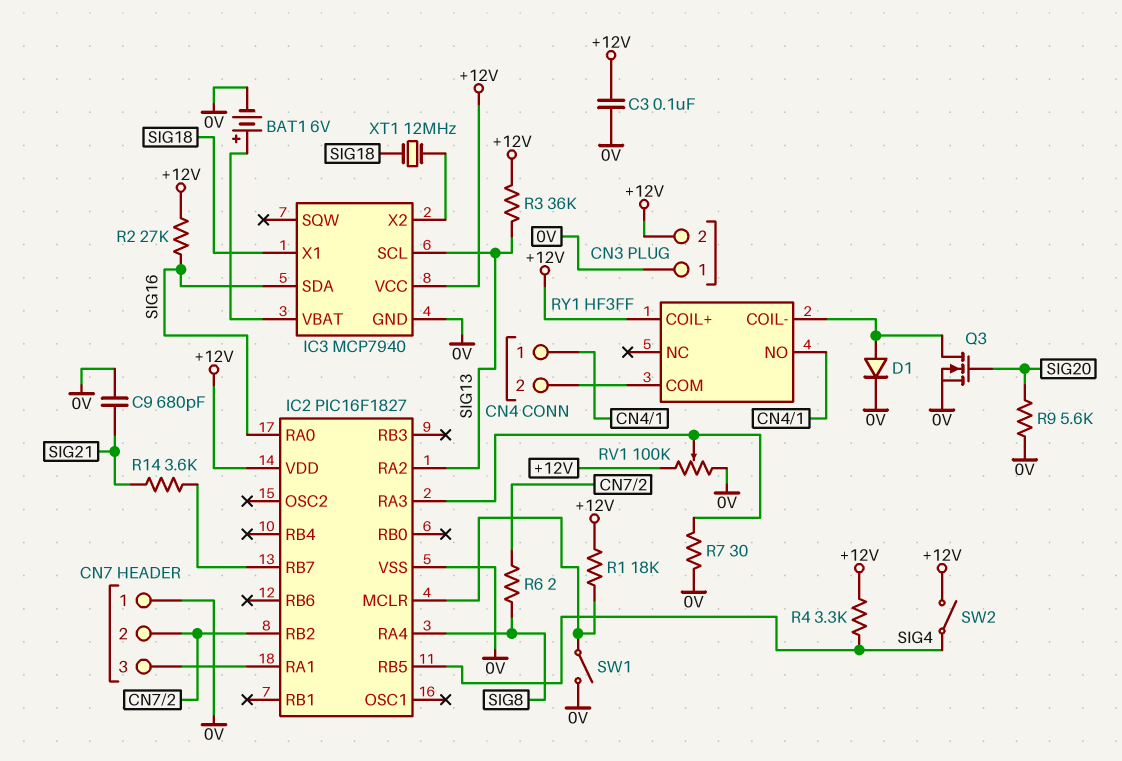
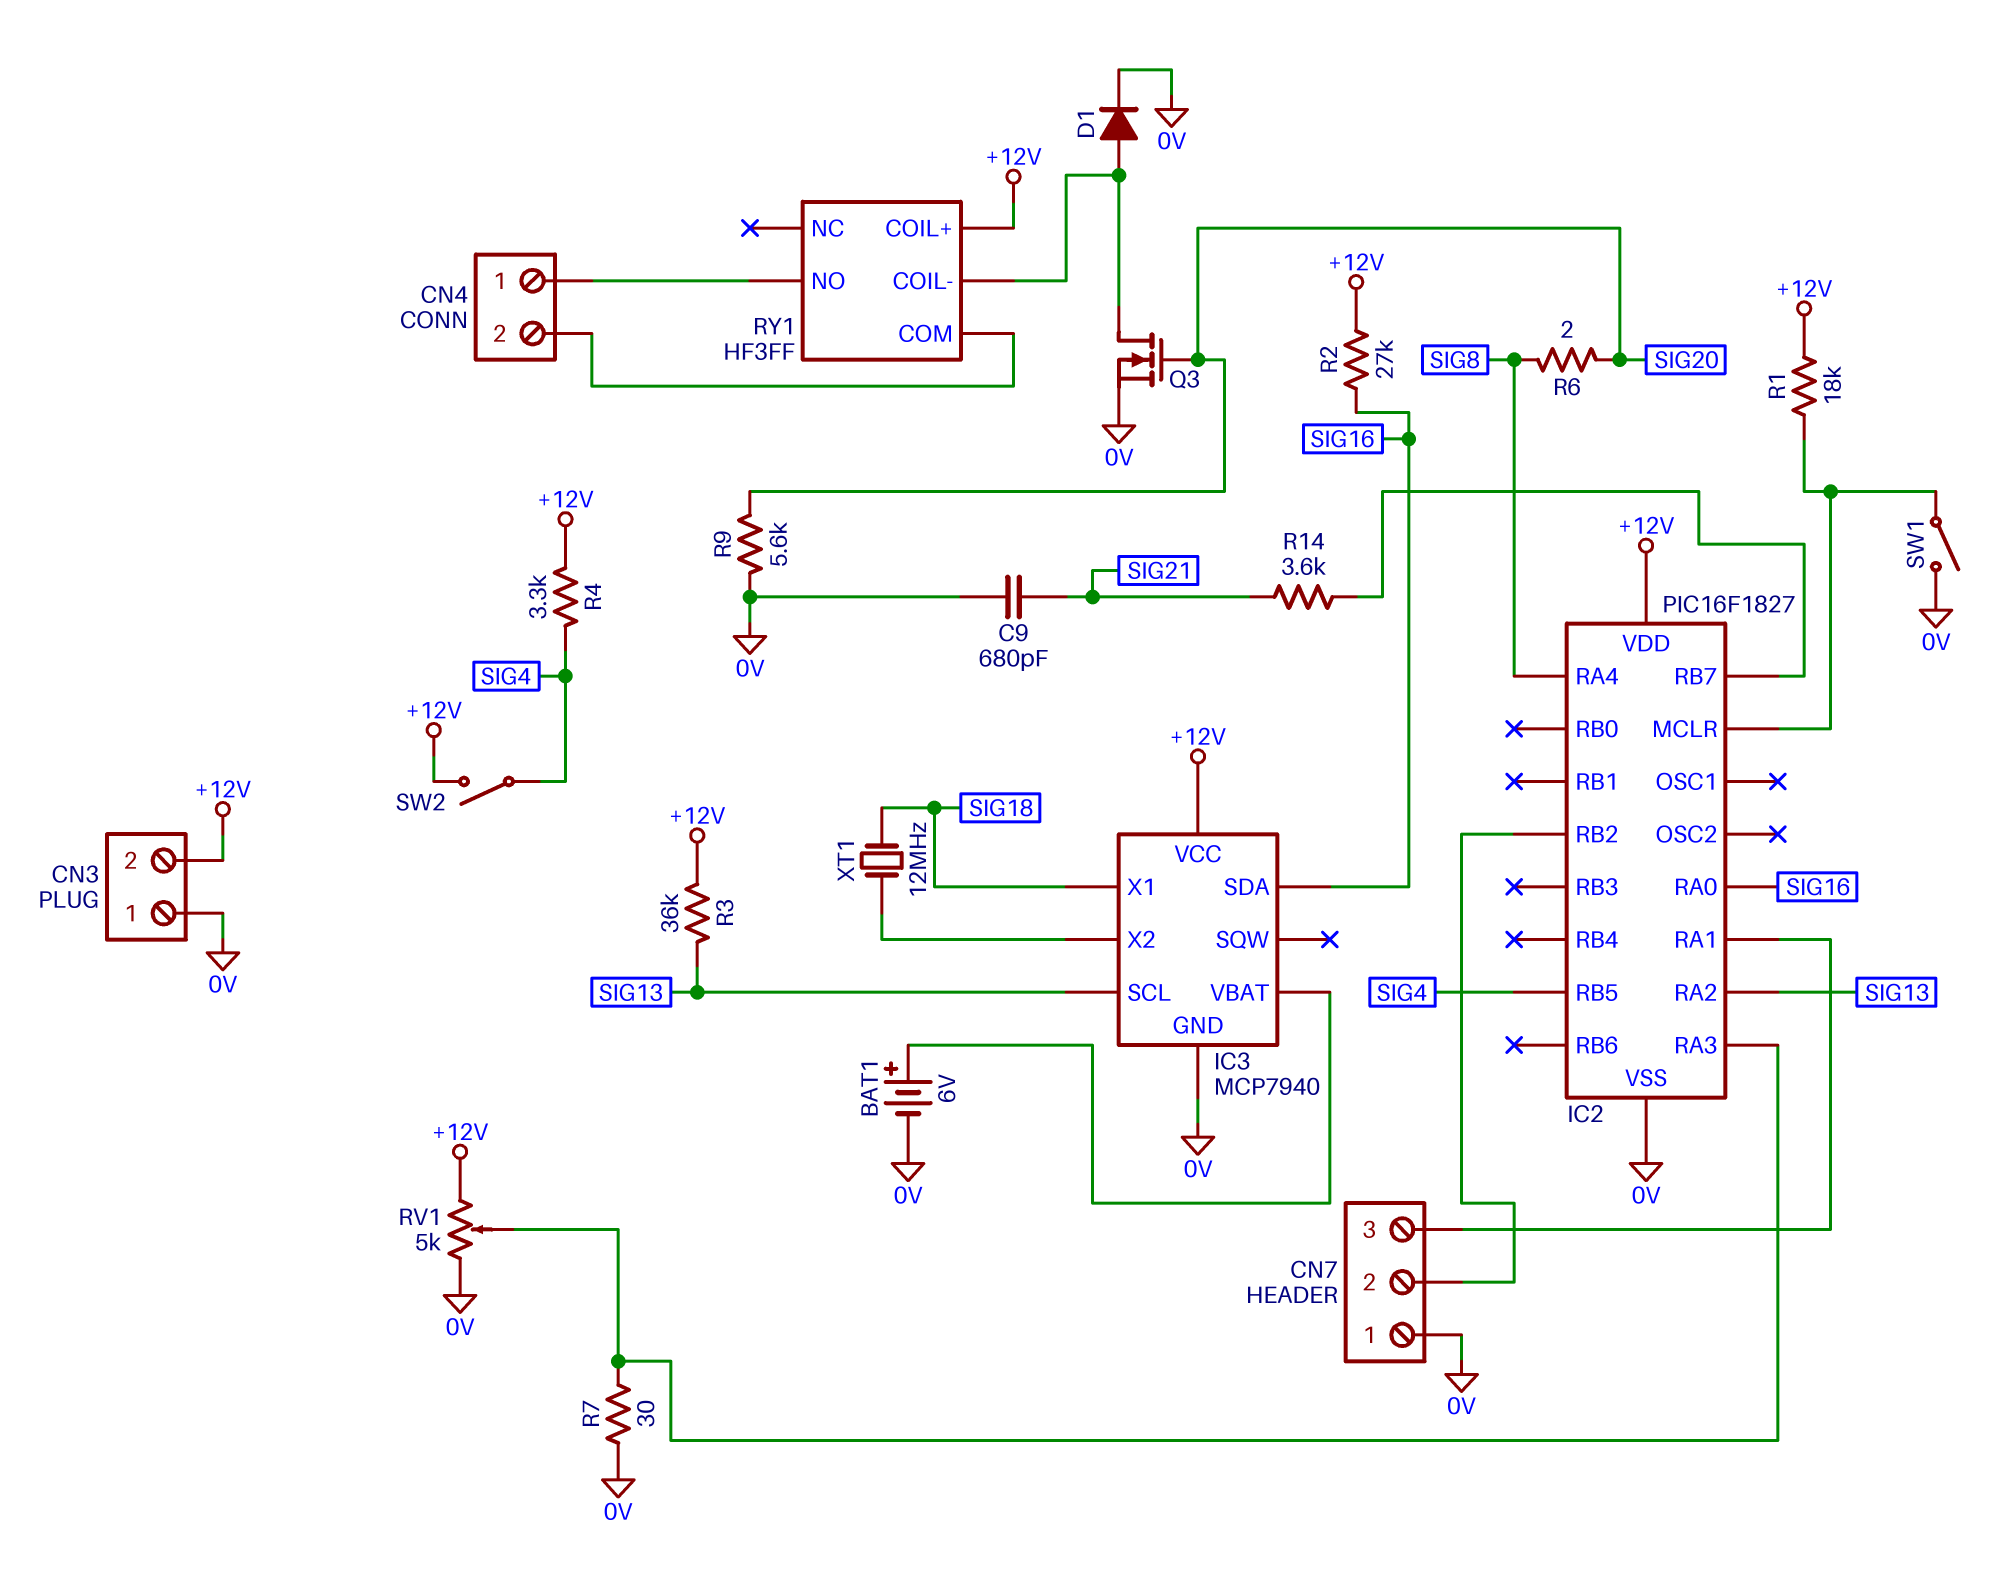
C3: 100nF (+12V, 0V) -> none
R6: 2 (CN7/2, SIG8) -> 2 (SIG8, SIG20)
RV1: 100k (+12V, 0V, wiper IC2/RA3) -> 5k (+12V, 0V, wiper IC2/RA3)

